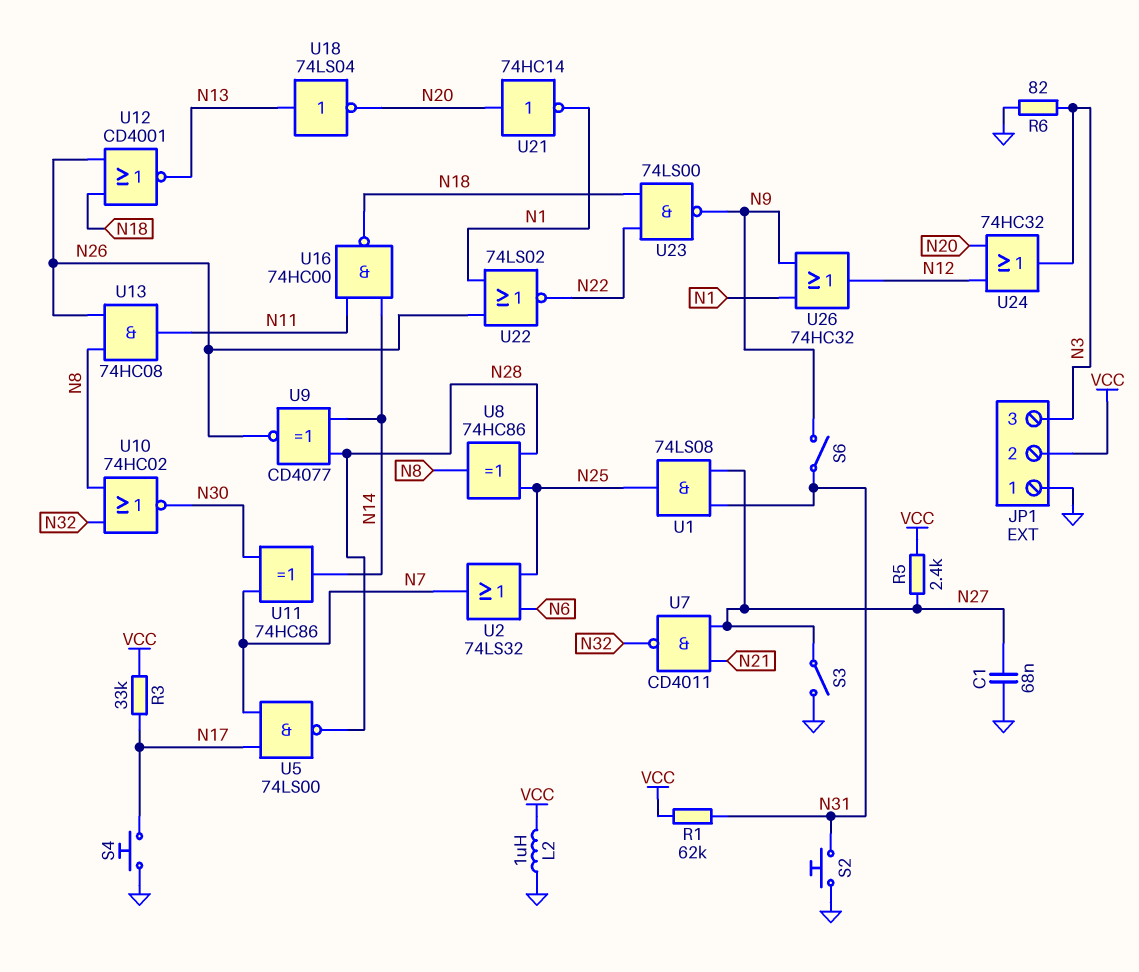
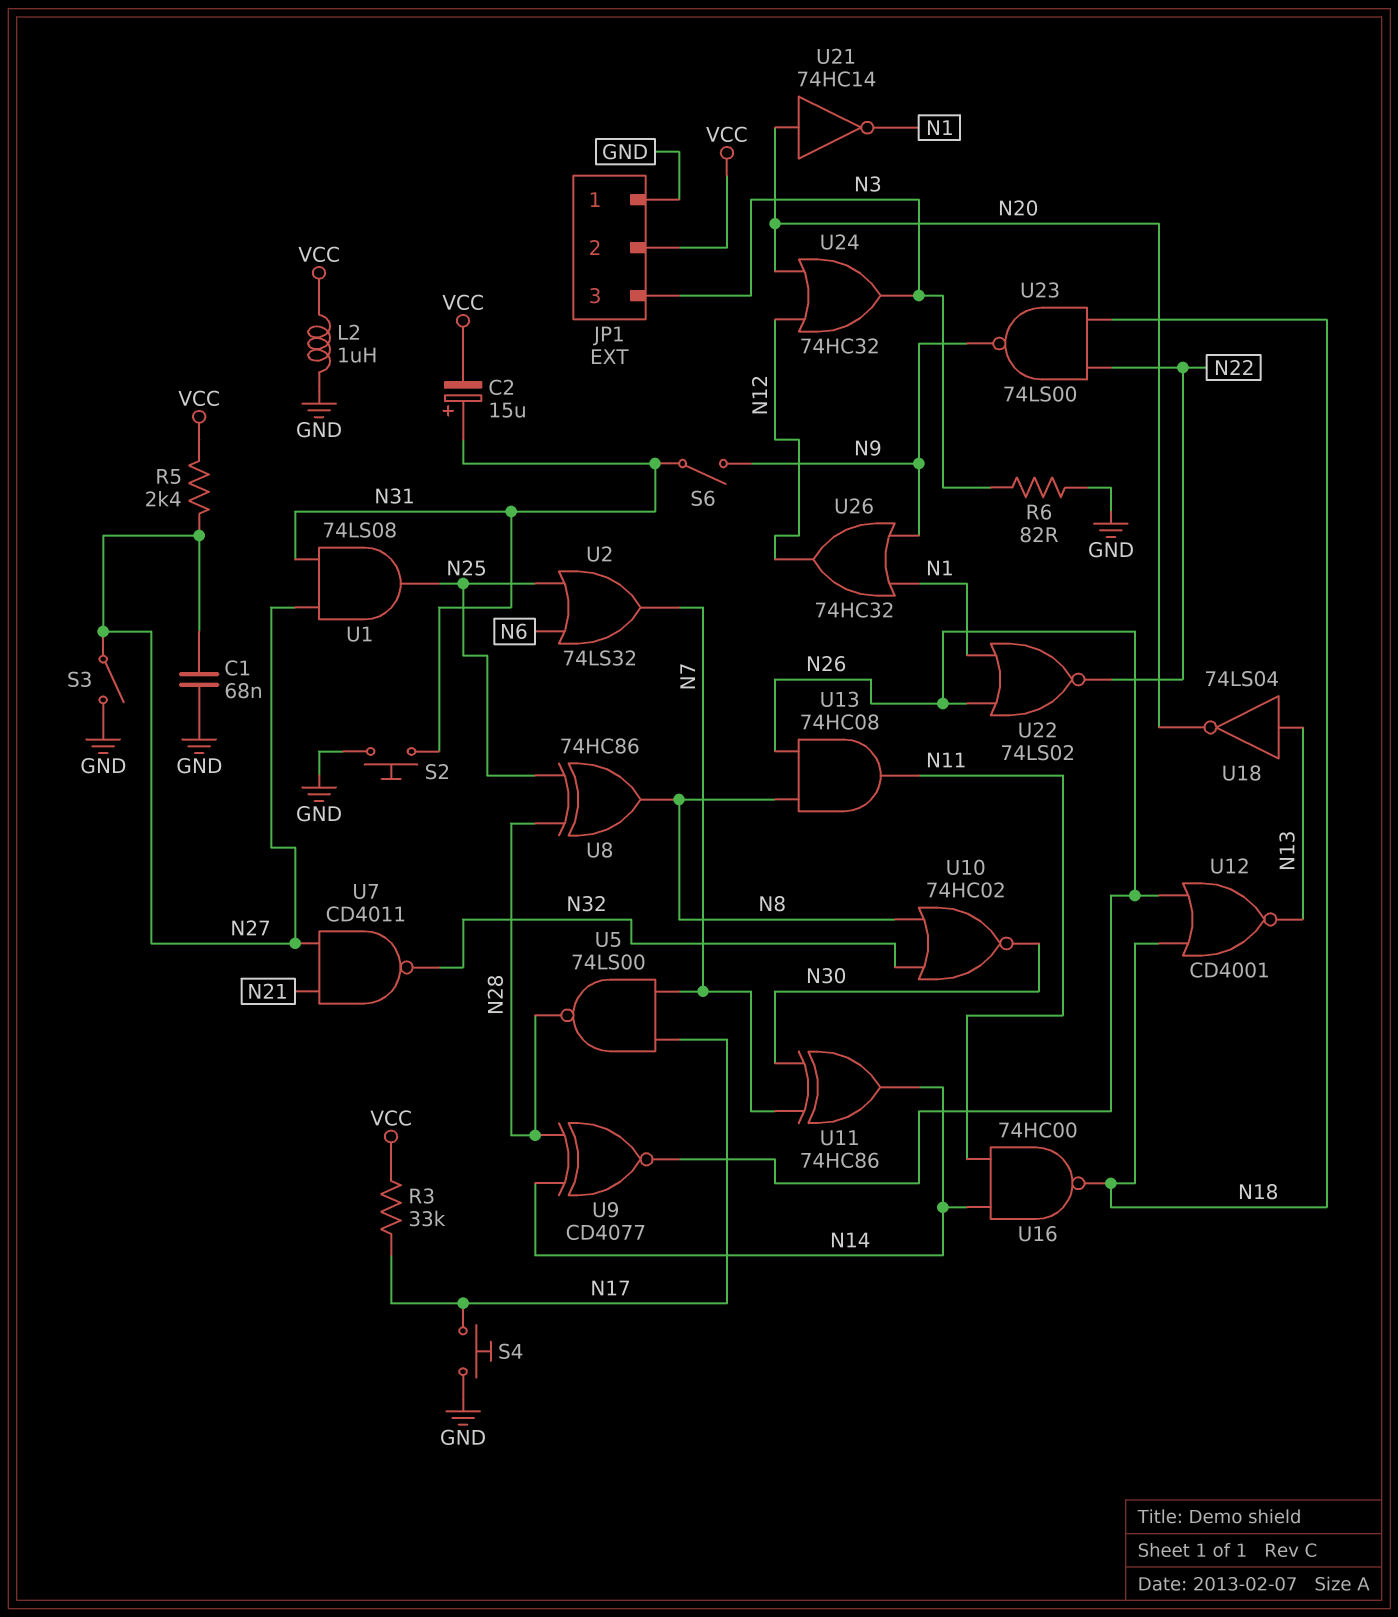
C2: none -> 15uF (plus N31, minus VCC)
R1: 62k (N31, VCC) -> none

